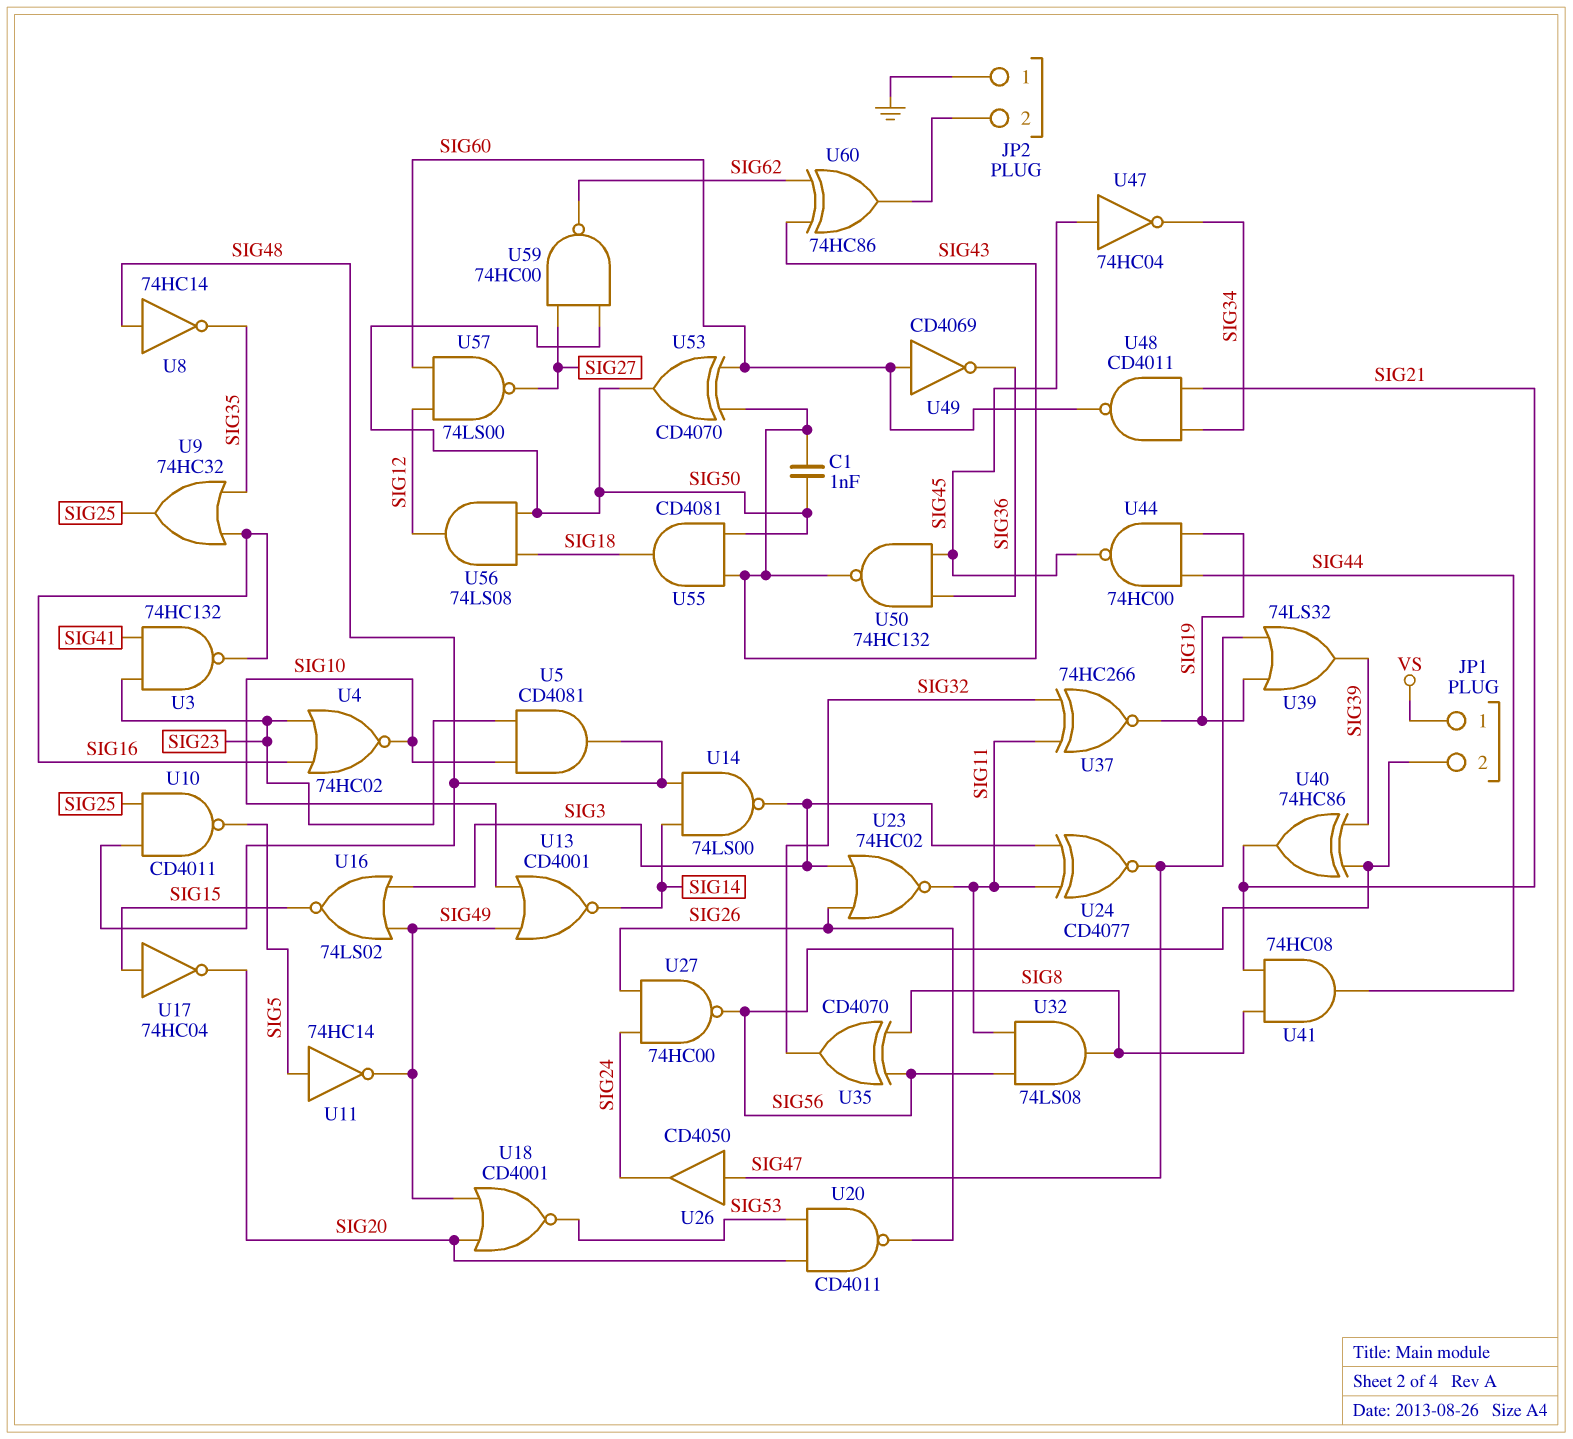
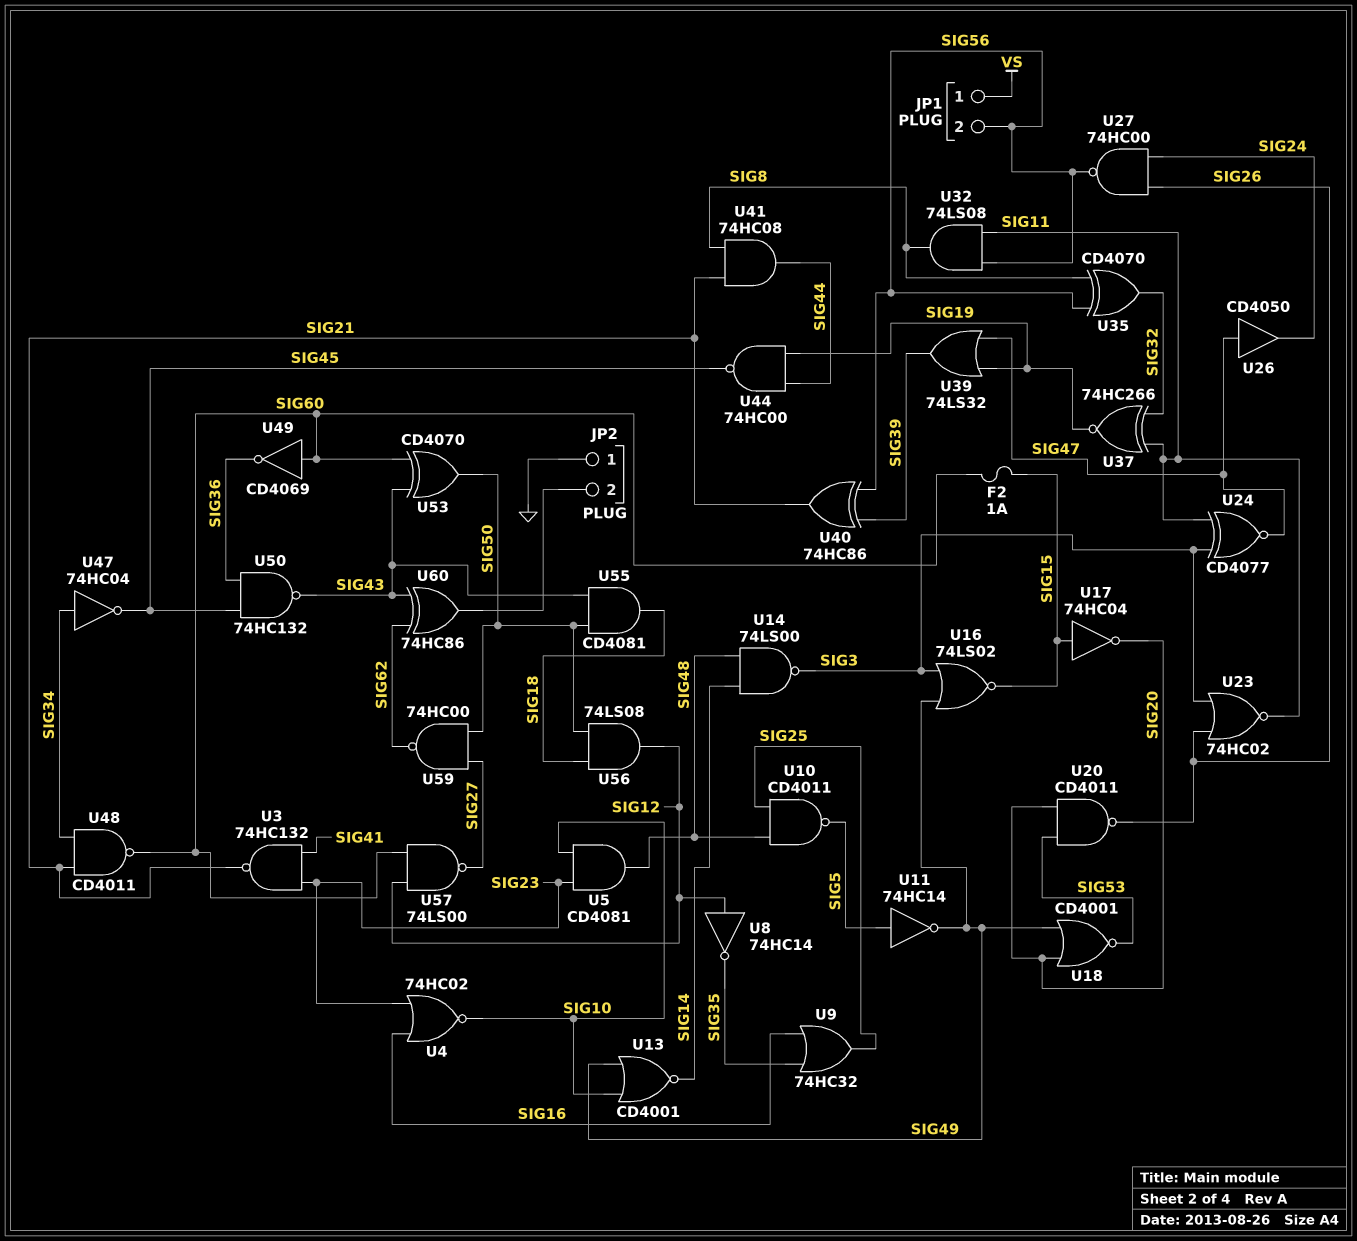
C1: 1nF (SIG43, SIG50) -> none
F2: none -> 1A (SIG15, SIG60)
U3: NAND 74HC132 (in SIG23, in SIG41, out SIG16) -> NAND 74HC132 (in SIG23, in SIG41, out SIG21)
U8: NOT 74HC14 (in SIG48, out SIG35) -> NOT 74HC14 (in SIG12, out SIG35)
U47: NOT 74HC04 (in SIG45, out SIG34) -> NOT 74HC04 (in SIG34, out SIG45)

